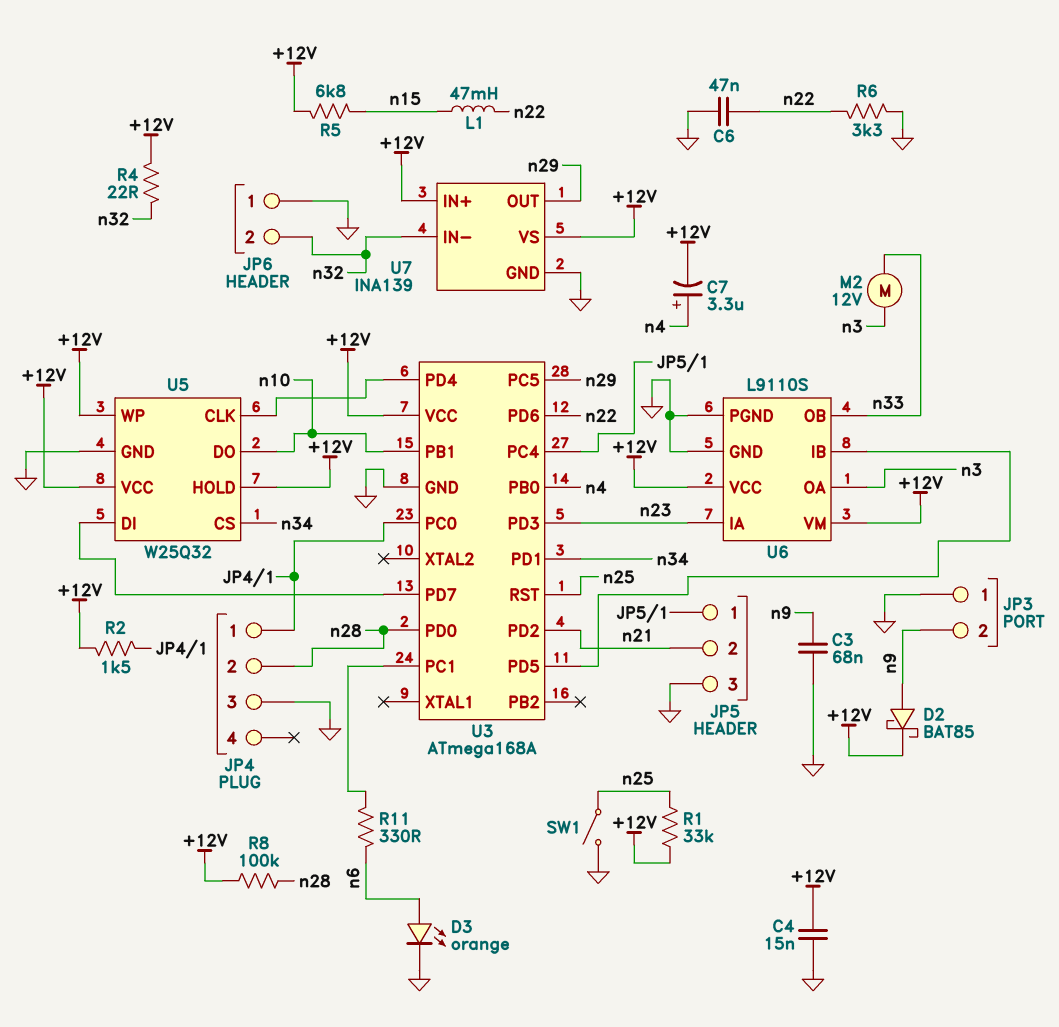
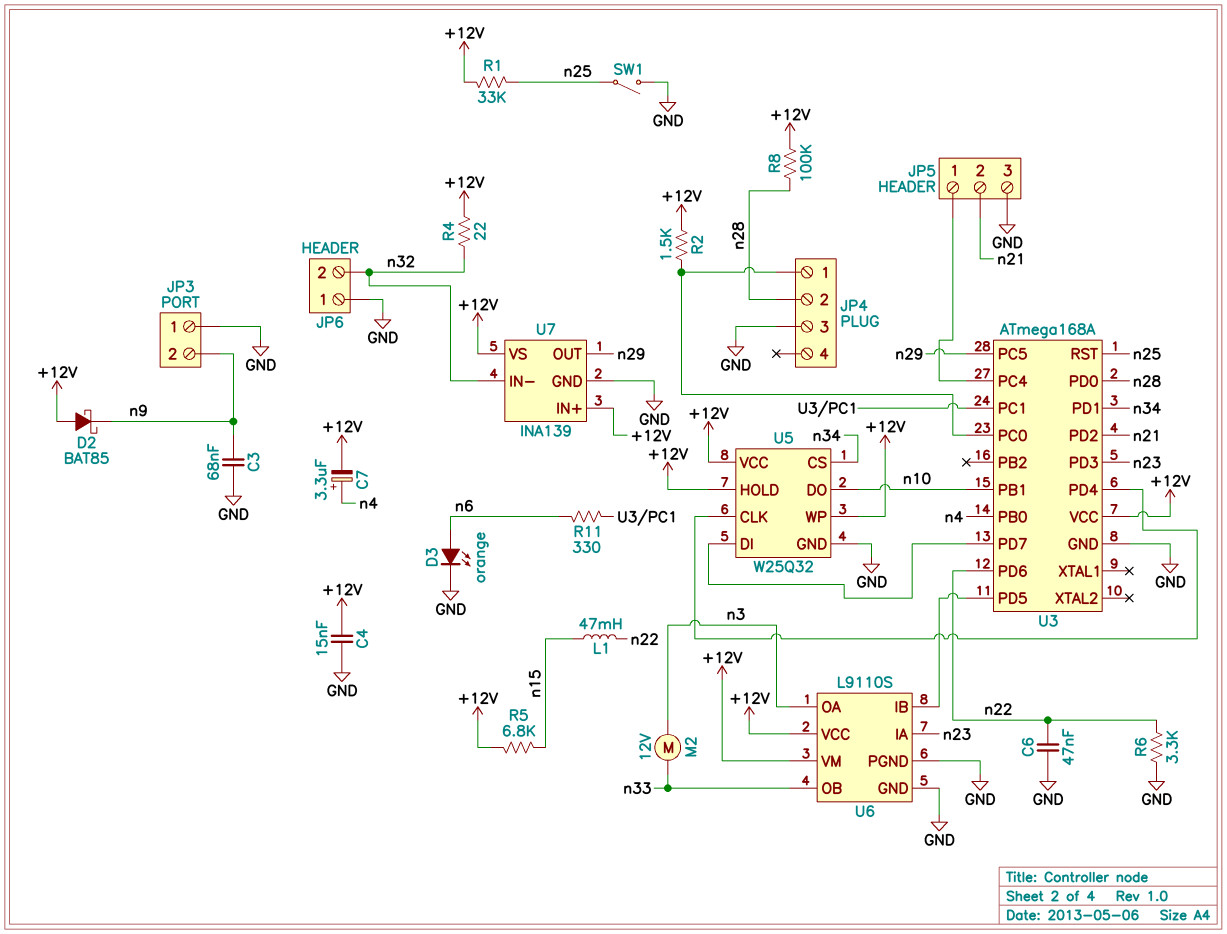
D2: schottky BAT85 (A n9, K +12V) -> schottky BAT85 (A +12V, K n9)

